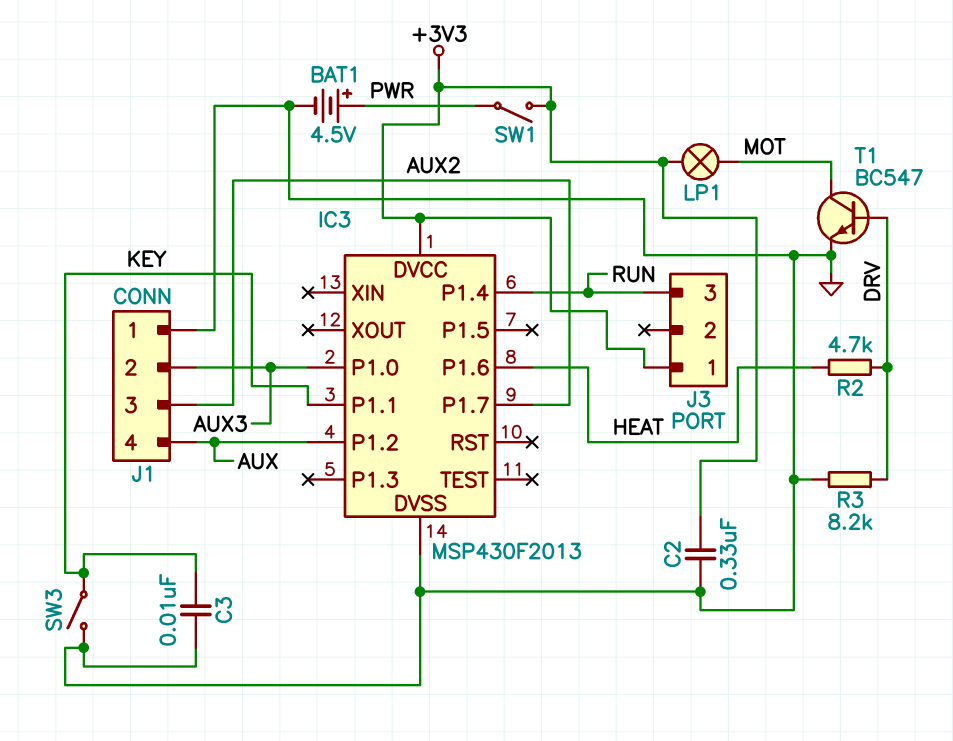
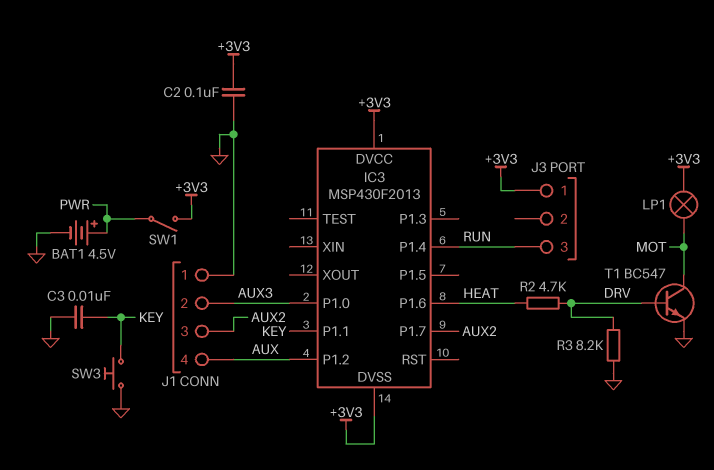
C2: 330nF (+3V3, GND) -> 100nF (+3V3, GND)
IC3 pin DVSS: GND -> +3V3
SW3: switch (GND, KEY) -> button (GND, KEY)

